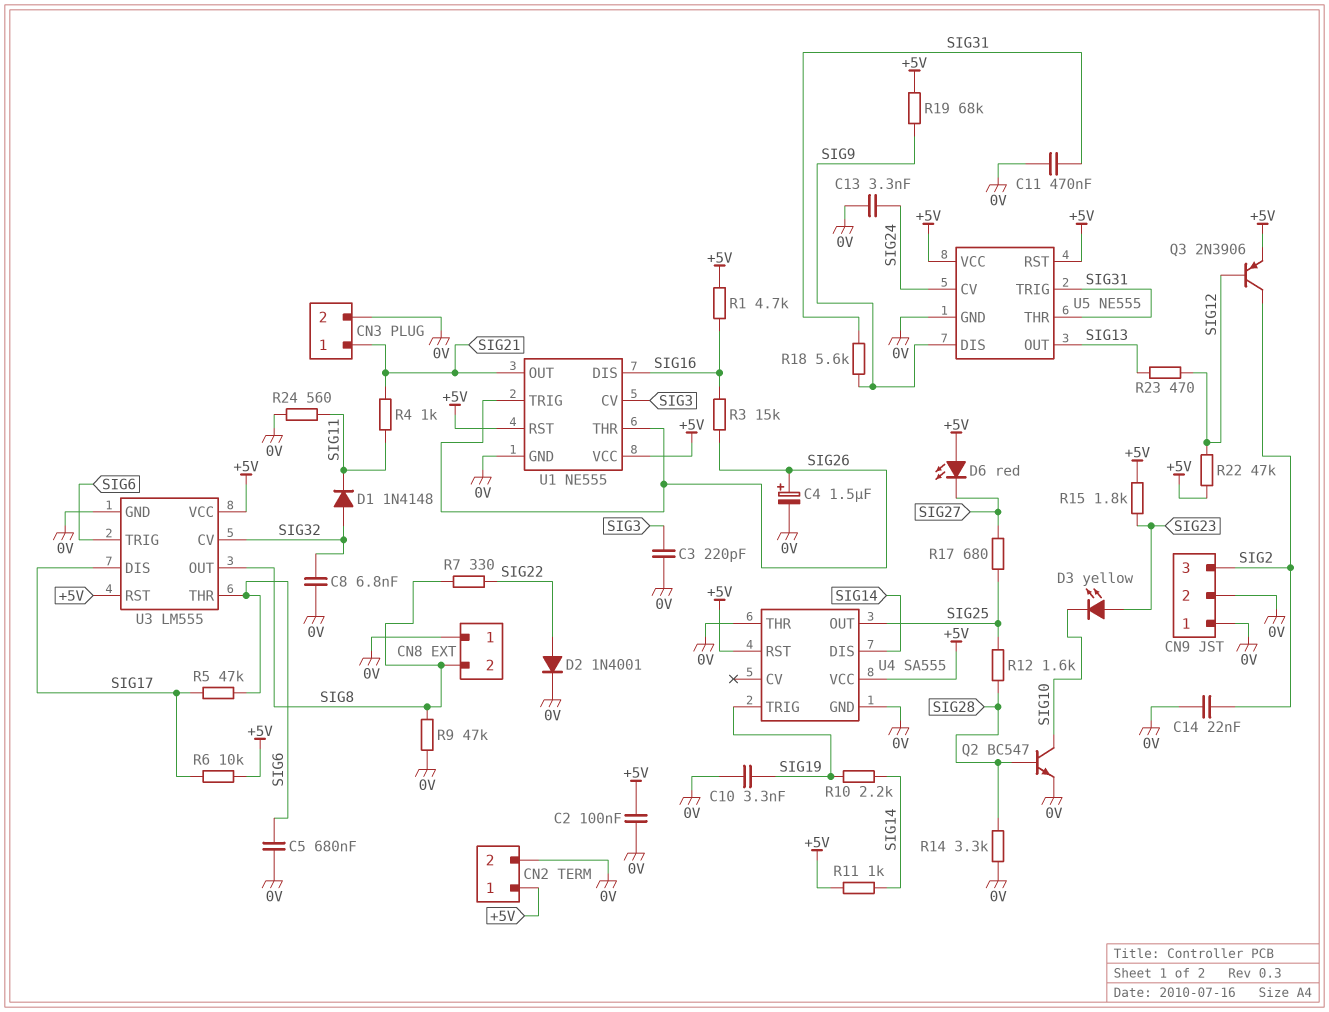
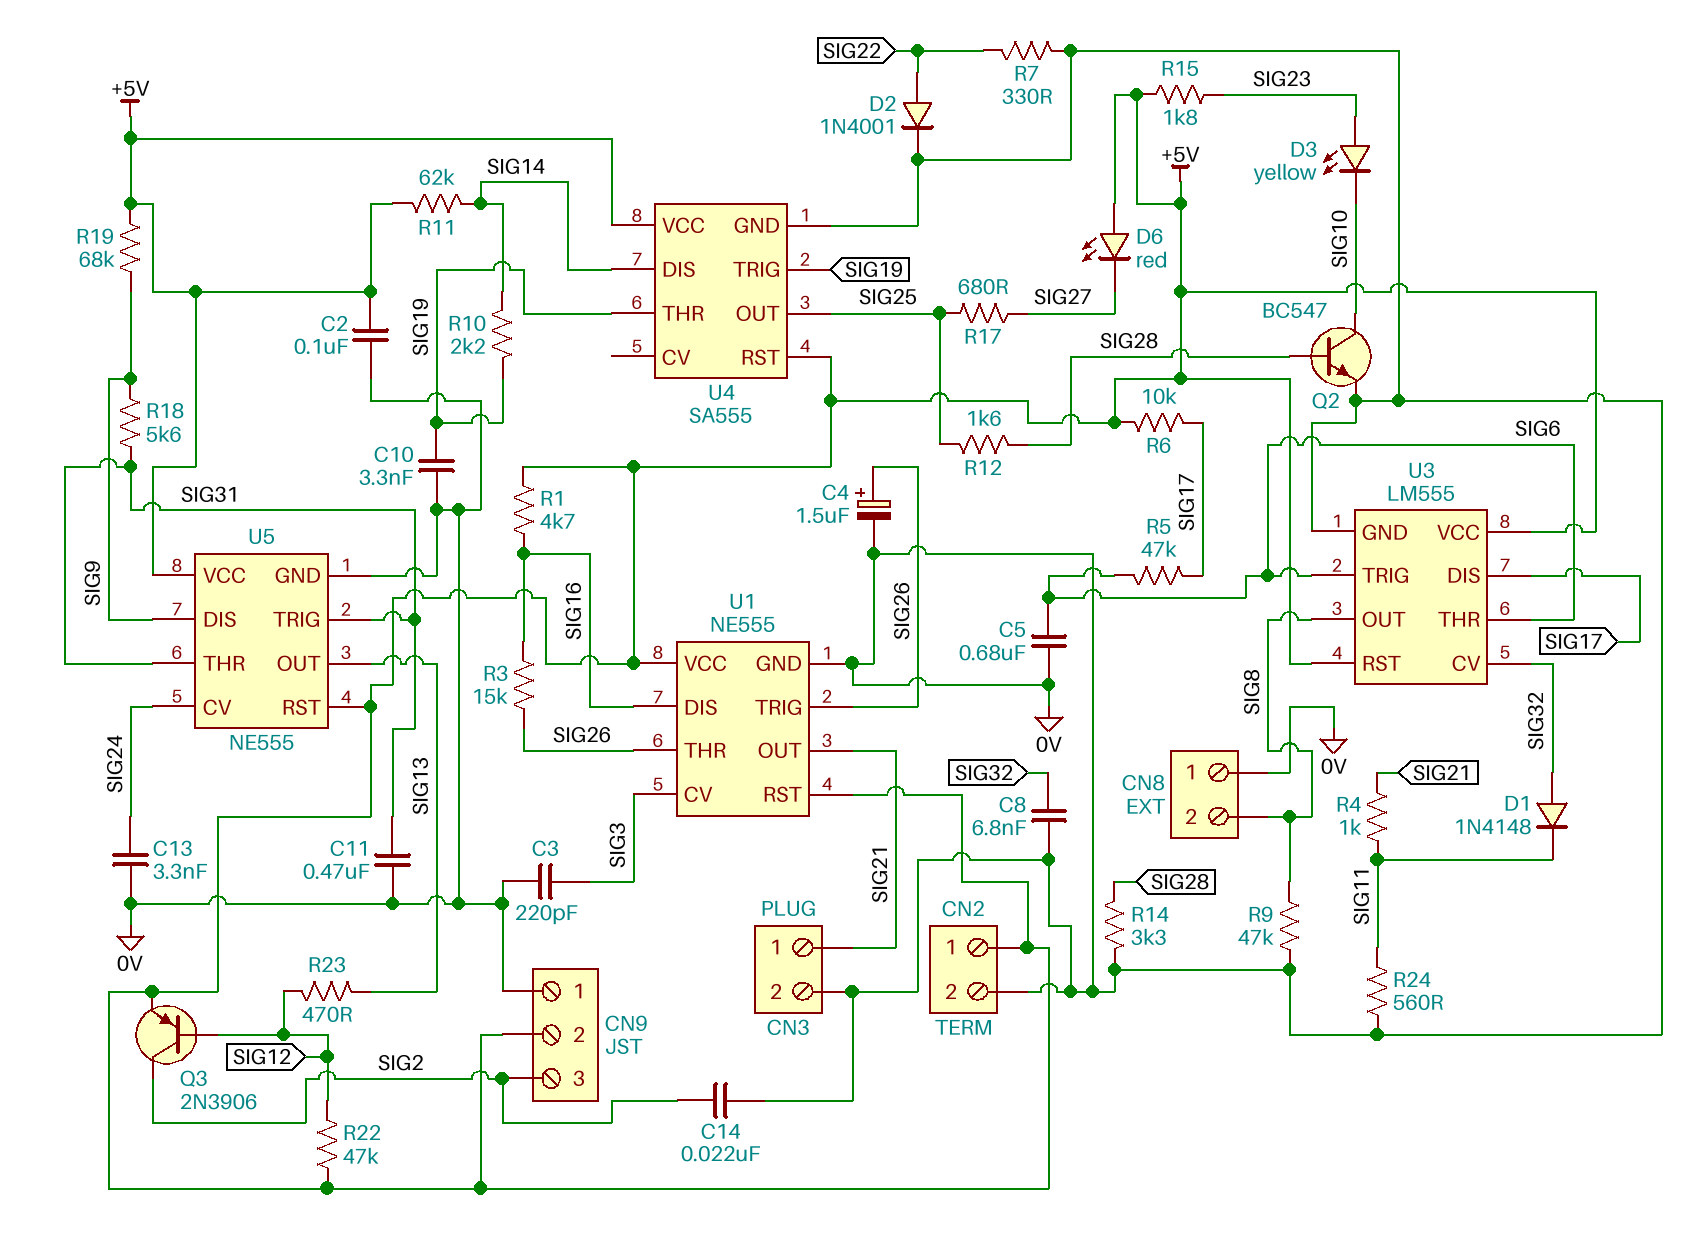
CN9 pin 2: 0V -> +5V
R7: 330 (SIG8, SIG22) -> 330 (0V, SIG22)
R11: 1k (+5V, SIG14) -> 62k (+5V, SIG14)
U4 pin THR: 0V -> SIG19

